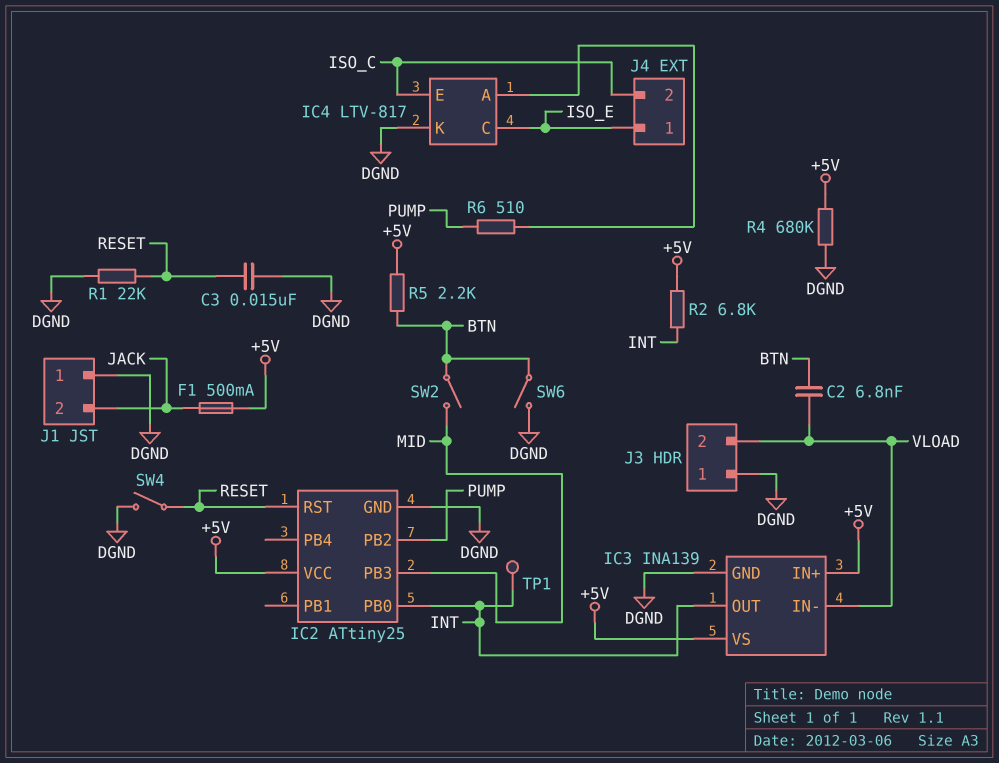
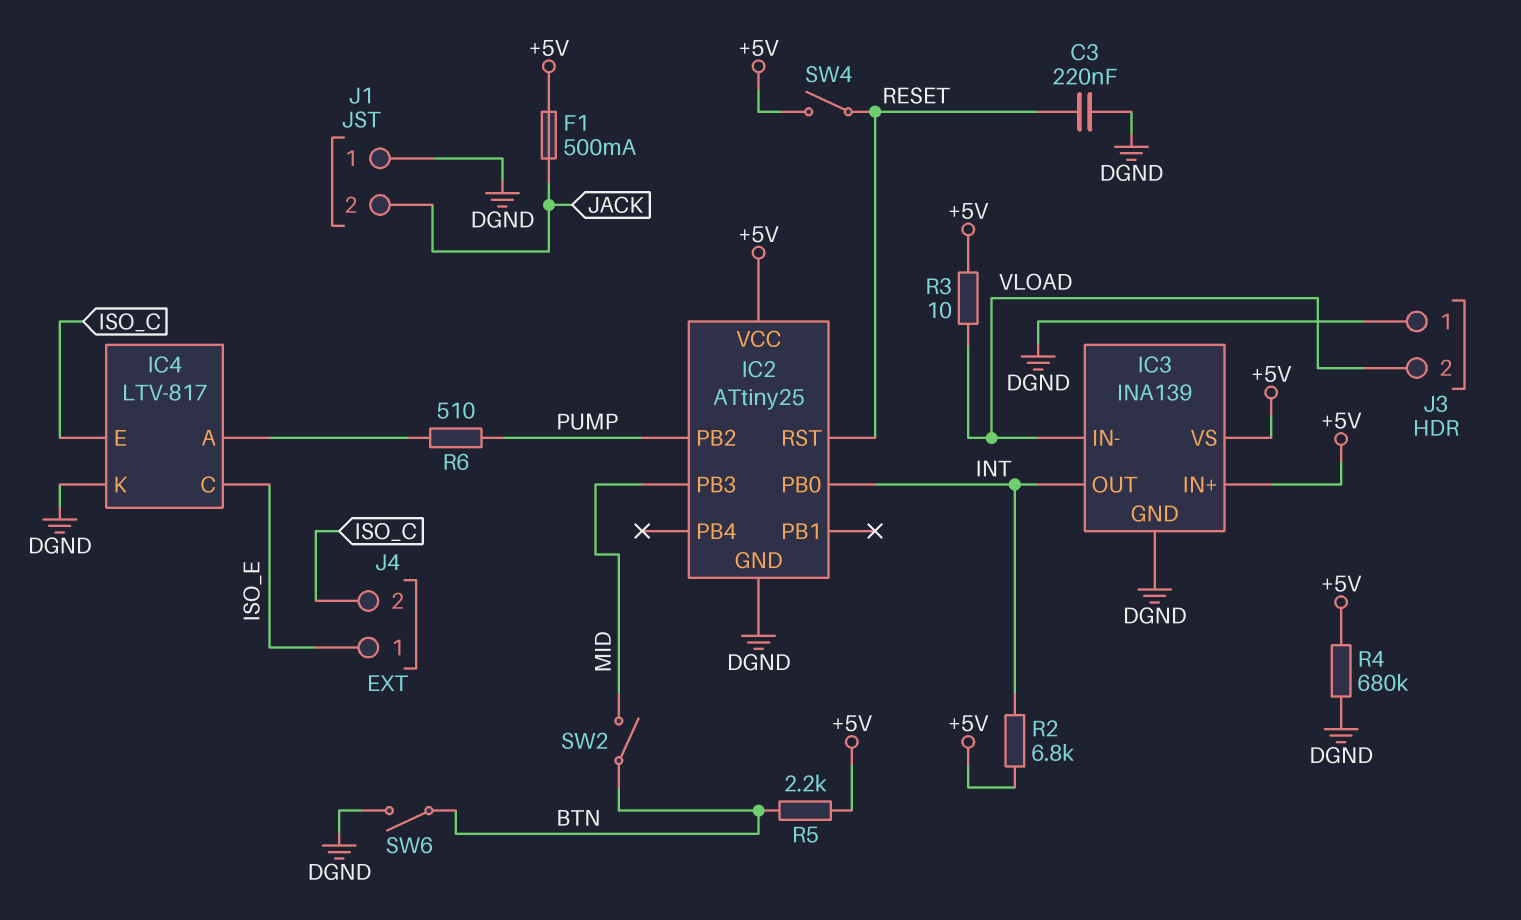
C2: 6.8nF (BTN, VLOAD) -> none
C3: 15nF (DGND, RESET) -> 220nF (DGND, RESET)
R1: 22k (DGND, RESET) -> none
R3: none -> 10 (+5V, VLOAD)
SW4: switch (DGND, RESET) -> switch (+5V, RESET)
TP1: test point (INT) -> none

